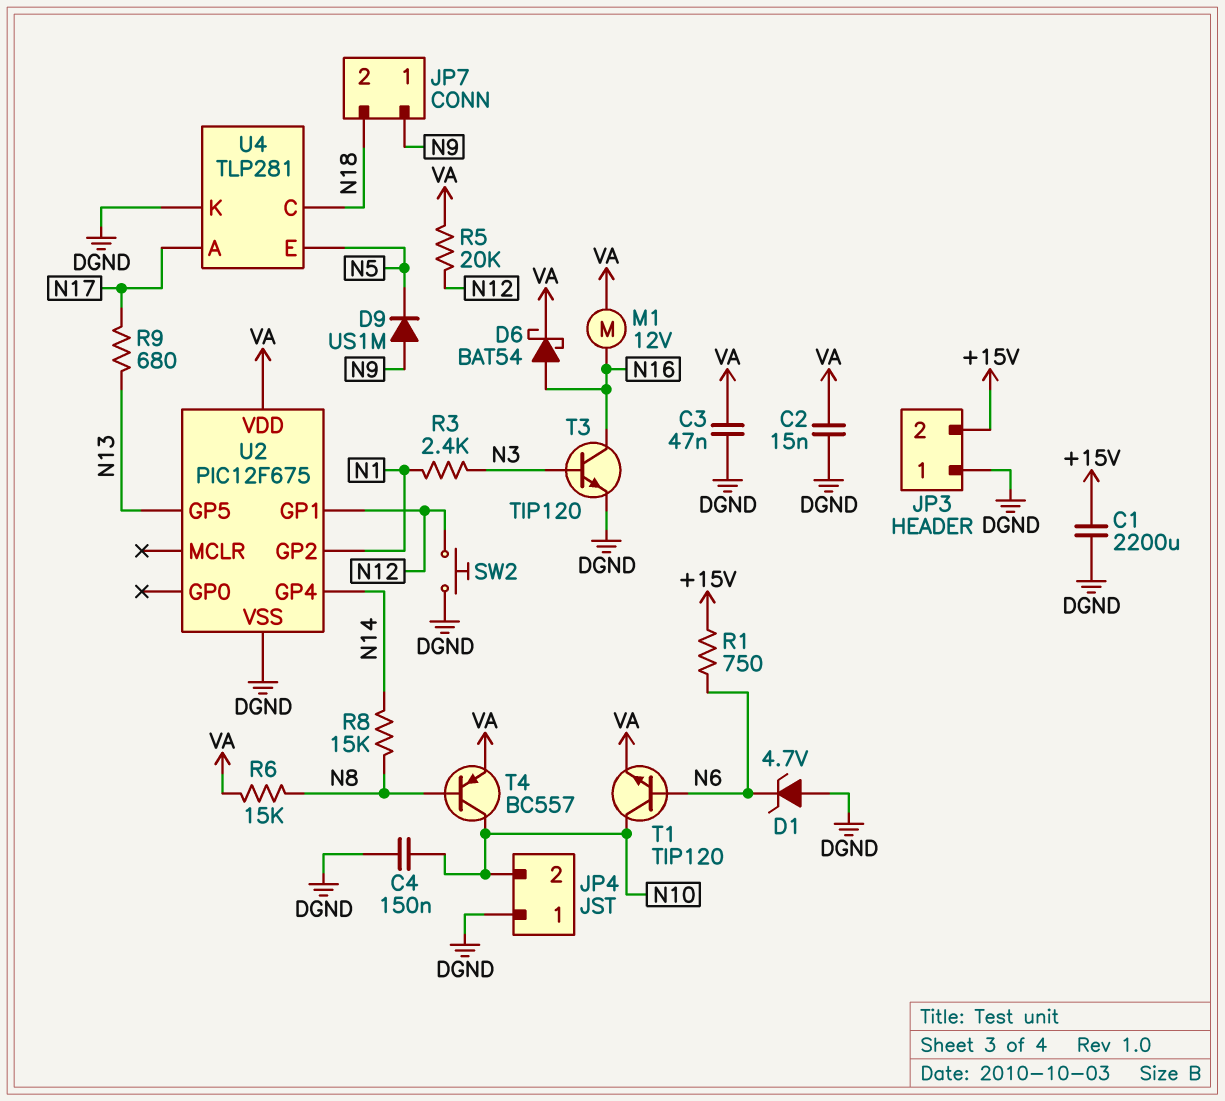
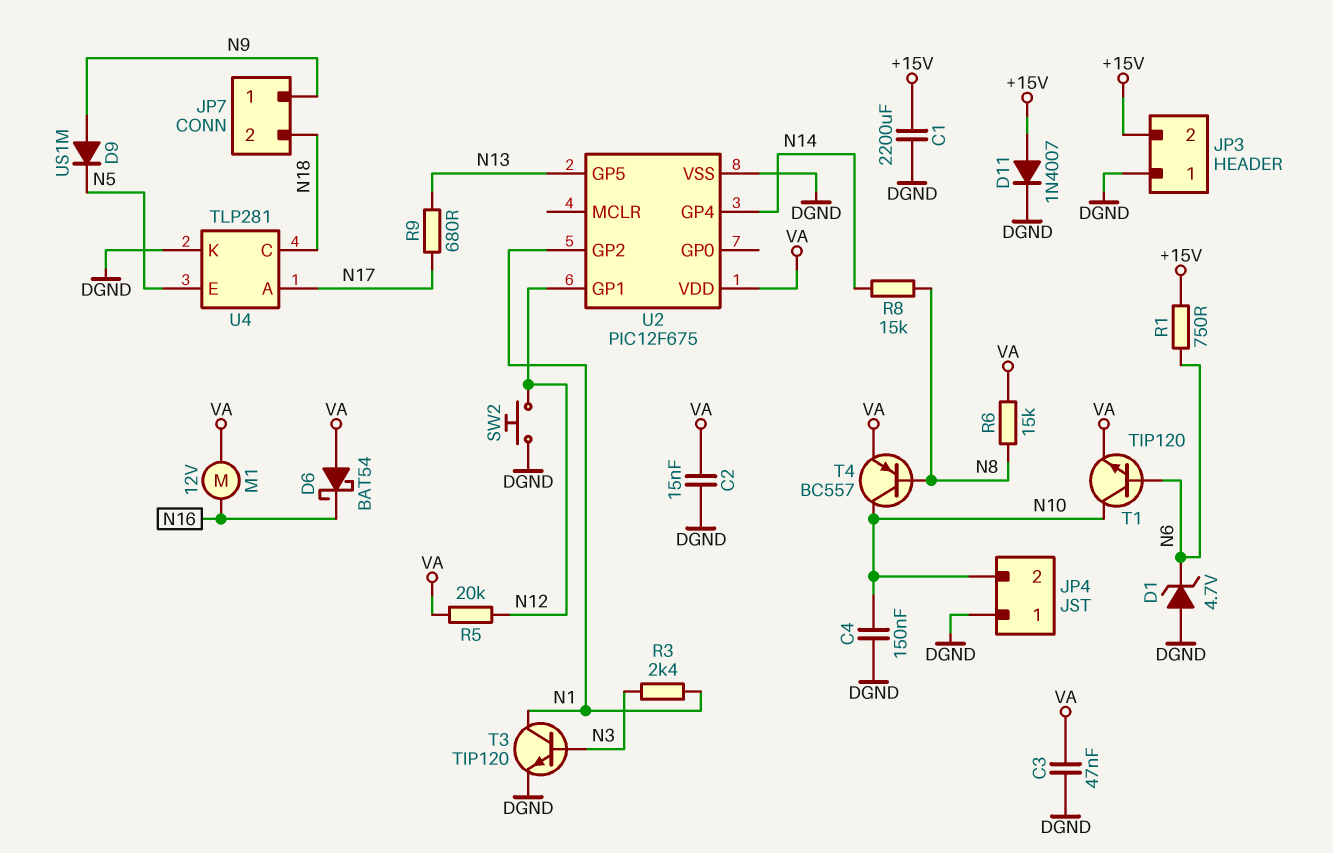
D6: schottky BAT54 (A N16, K VA) -> schottky BAT54 (A VA, K N16)
D11: none -> diode 1N4007 (A +15V, K DGND)
T3: NPN TIP120 (B N3, C N16, E DGND) -> NPN TIP120 (B N3, C N1, E DGND)

